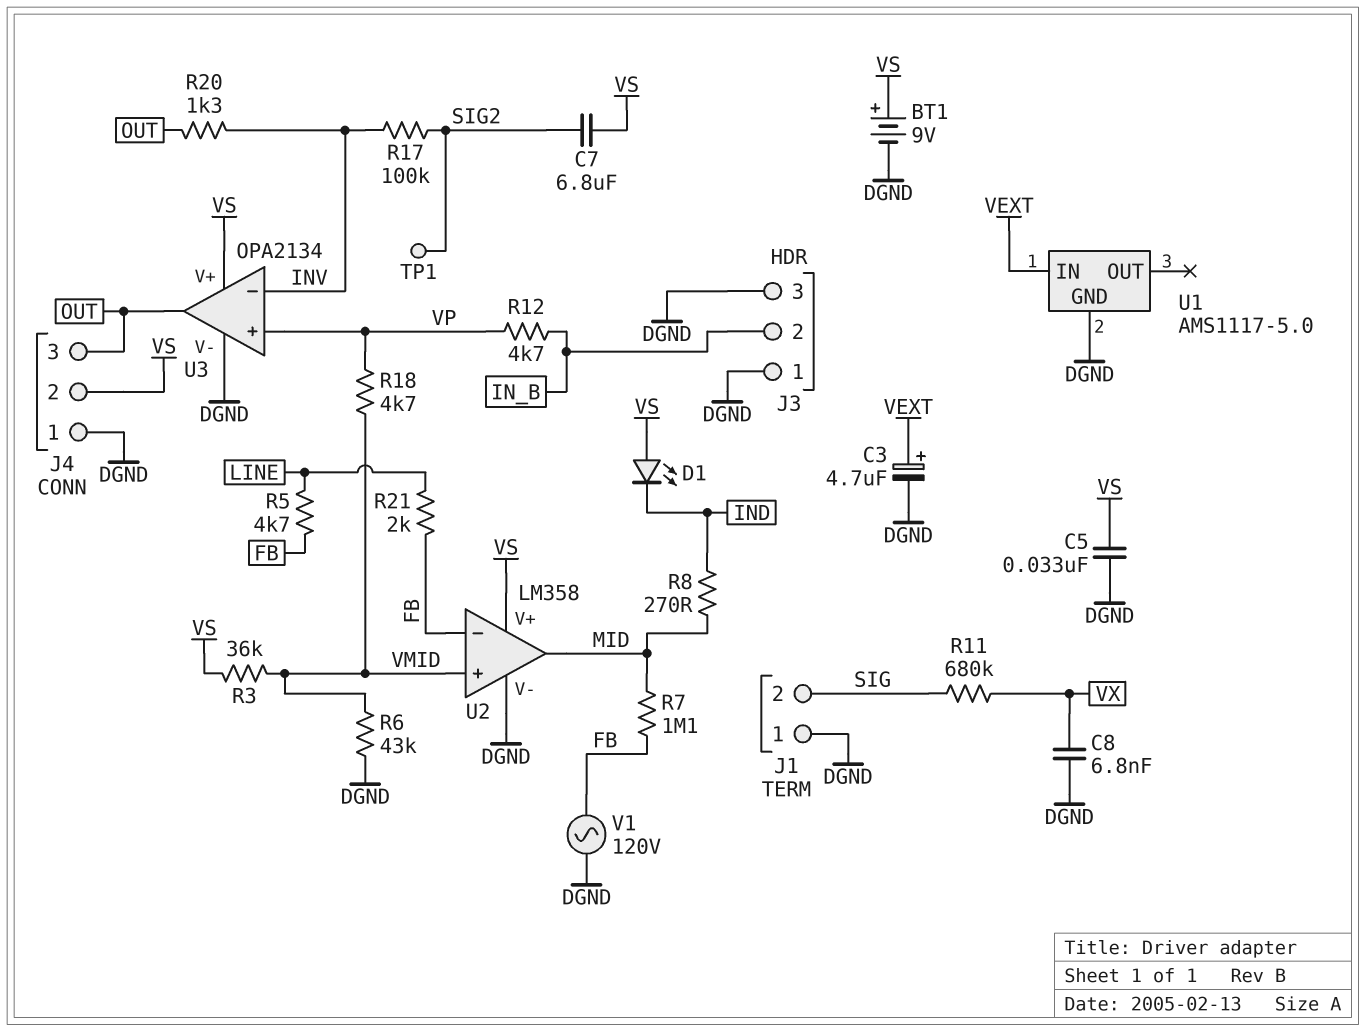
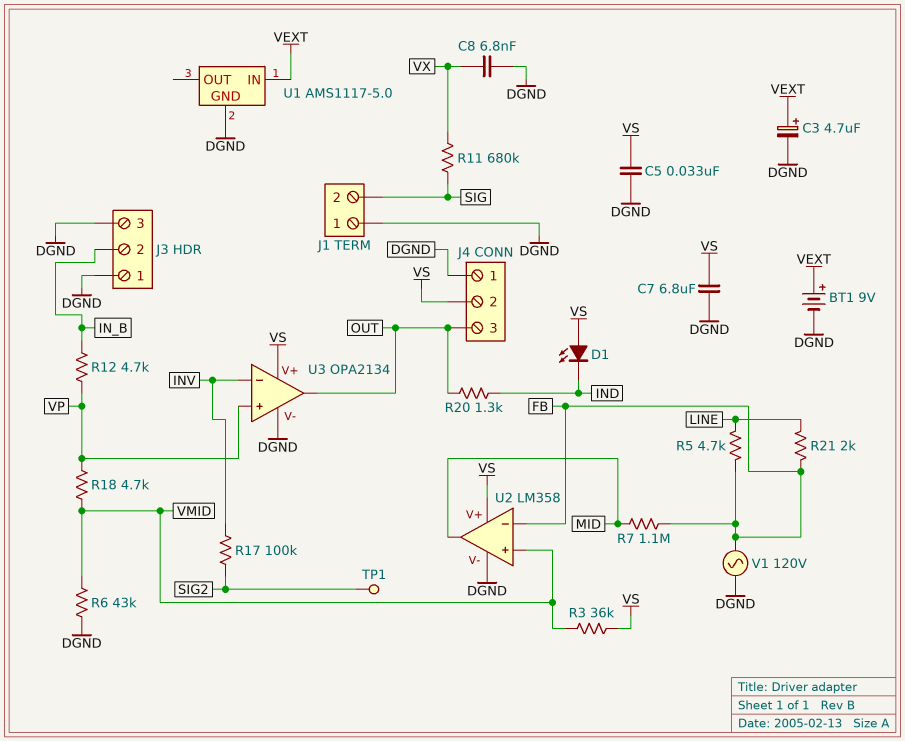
BT1: 9V (plus VS, minus DGND) -> 9V (plus VEXT, minus DGND)
C7: 6.8uF (SIG2, VS) -> 6.8uF (DGND, VS)
R8: 270 (IND, MID) -> none
R20: 1.3k (INV, OUT) -> 1.3k (IND, OUT)

